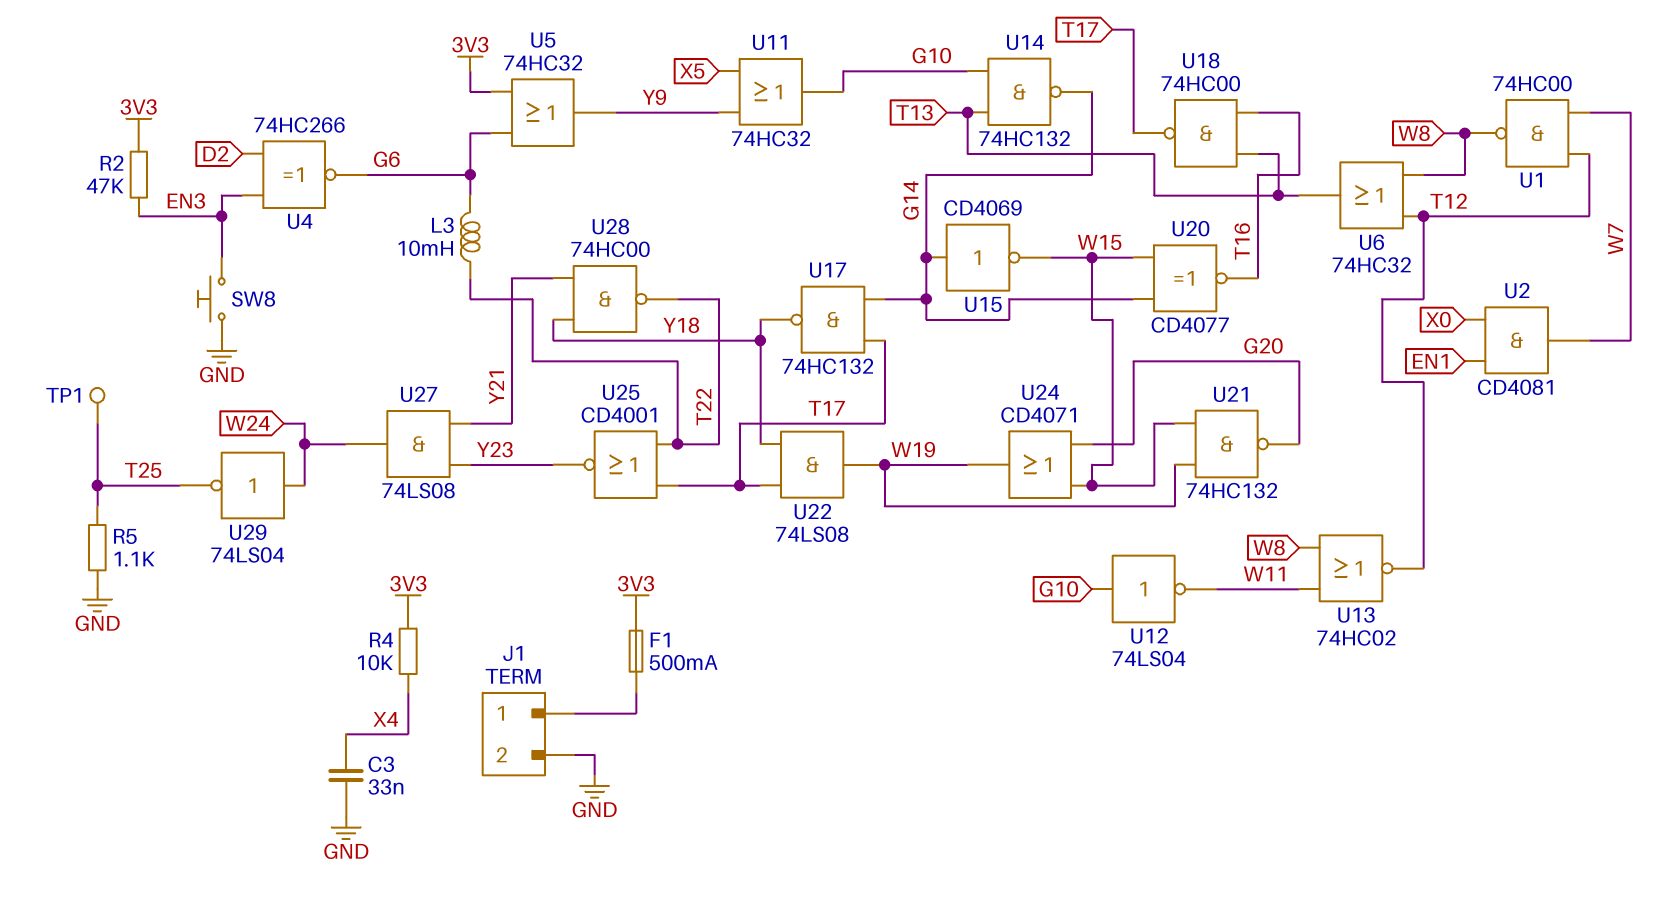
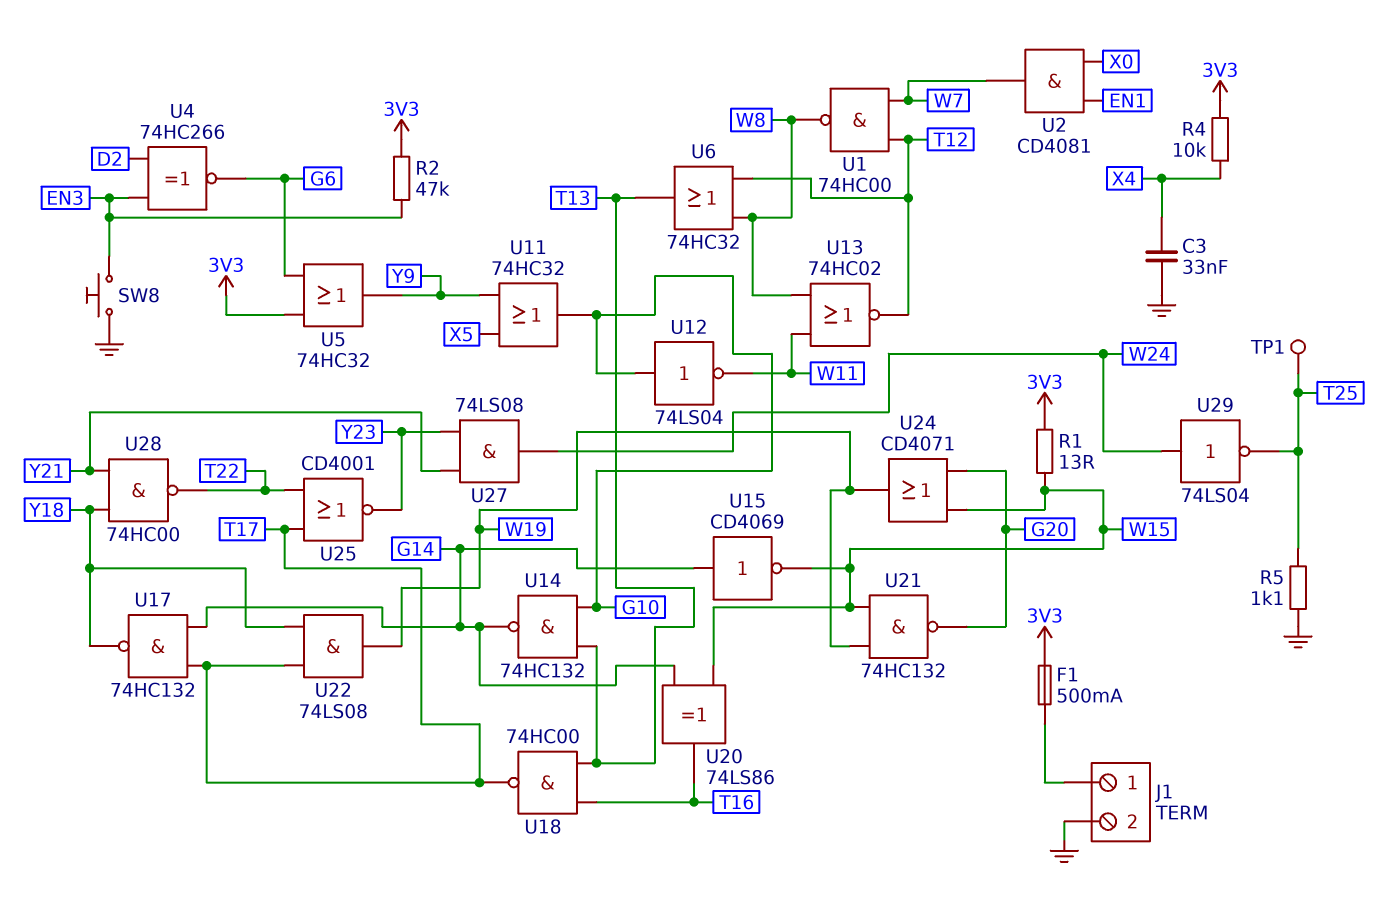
L3: 10mH (G6, T22) -> none
R1: none -> 13 (3V3, W15)
U20: XNOR CD4077 (in G14, in W15, out T16) -> XOR 74LS86 (in G14, in W15, out T16)

